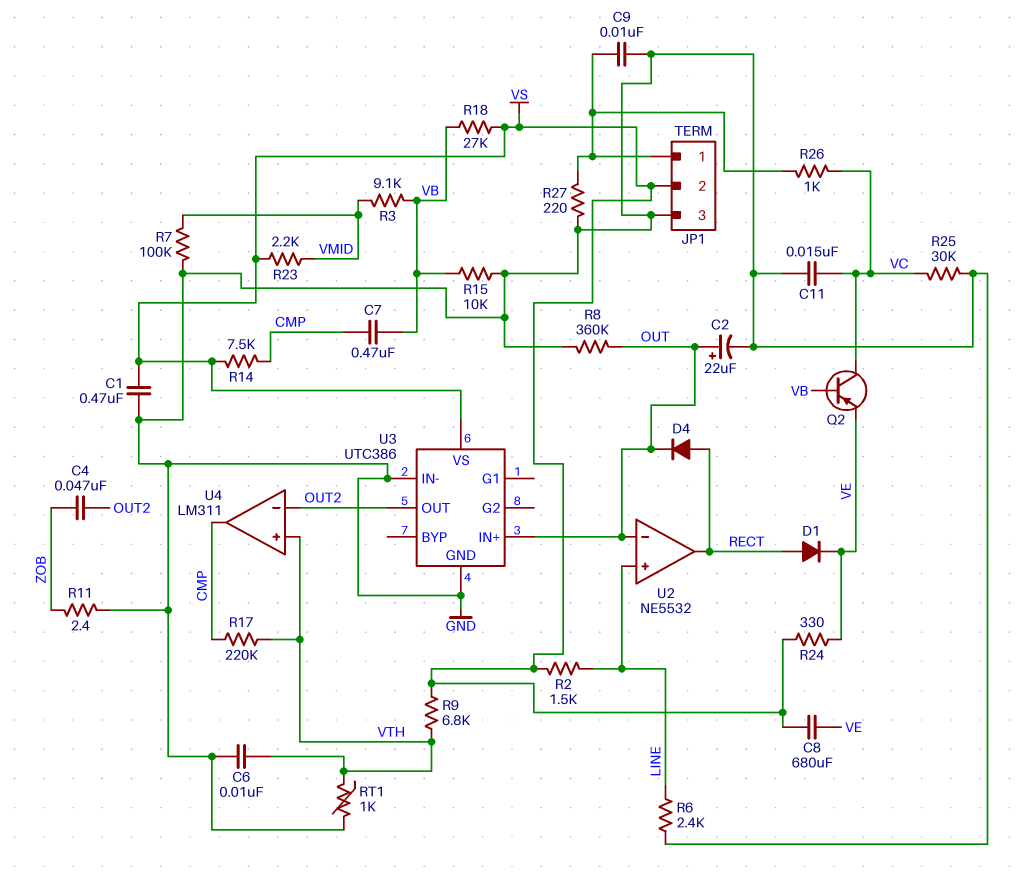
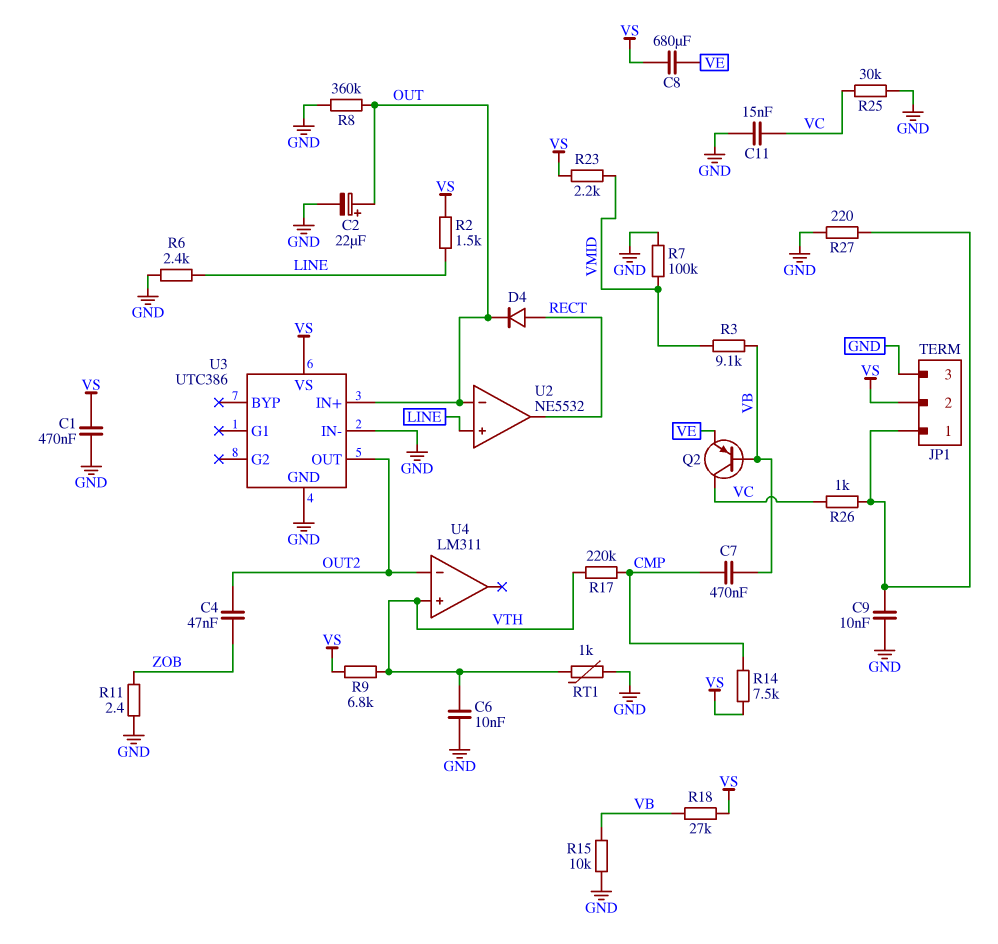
D1: diode (A RECT, K VE) -> none
R24: 330 (VE, VS) -> none
U4 pin out: CMP -> none

